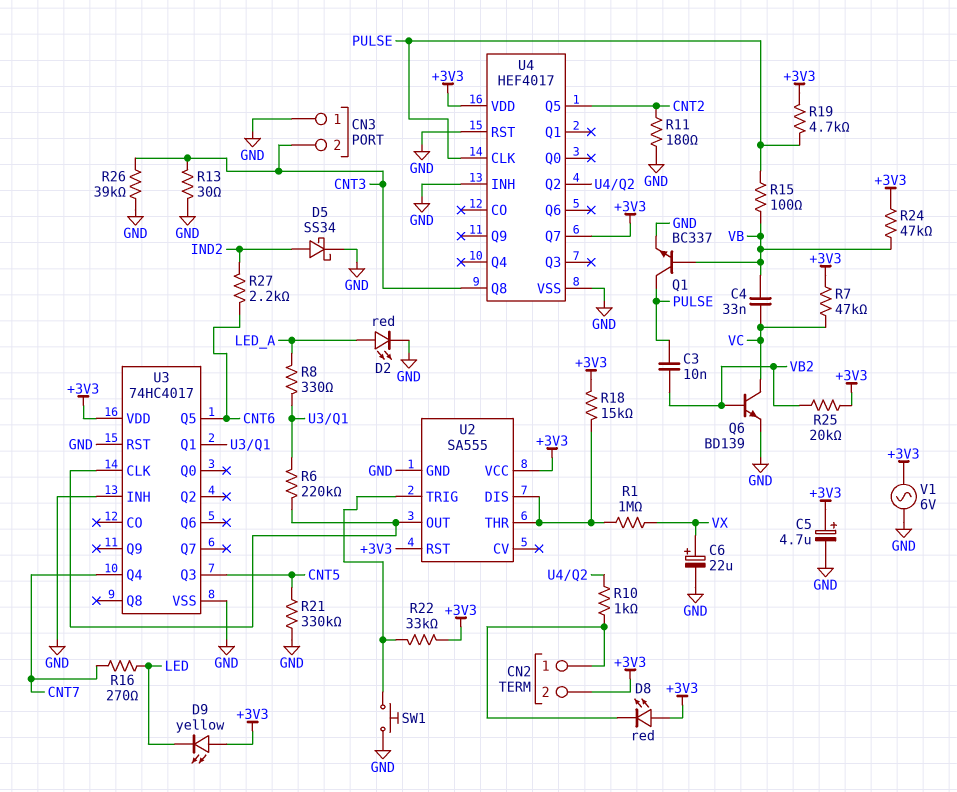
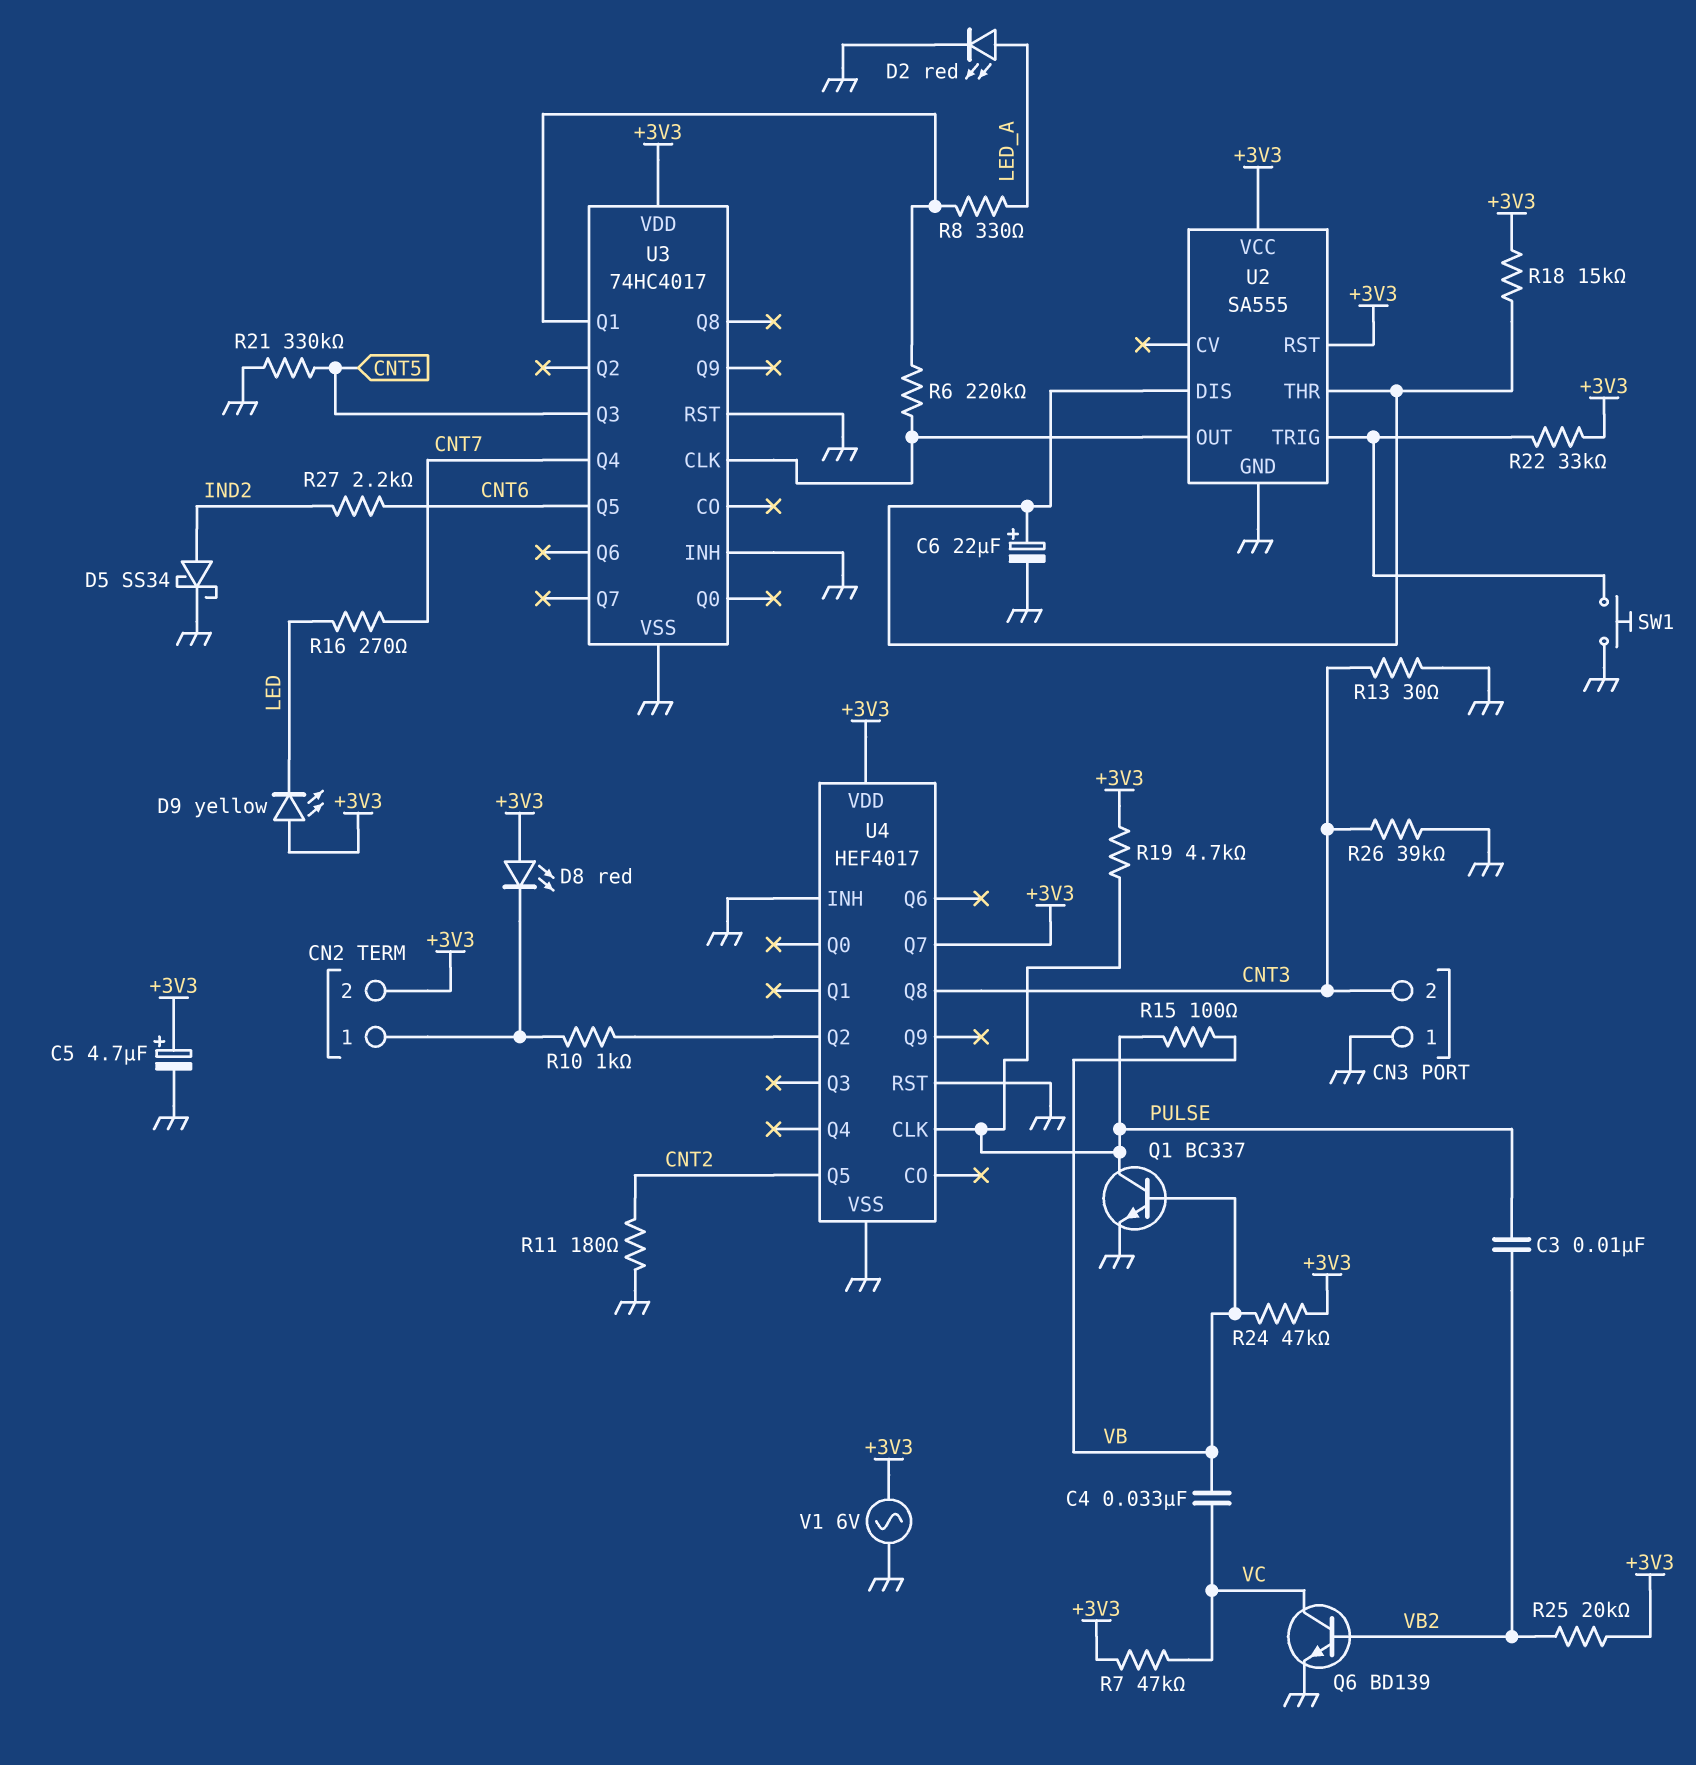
C6: 22uF (plus VX, minus GND) -> 22uF (plus U2/DIS, minus GND)
R1: 1M (U2/DIS, VX) -> none

